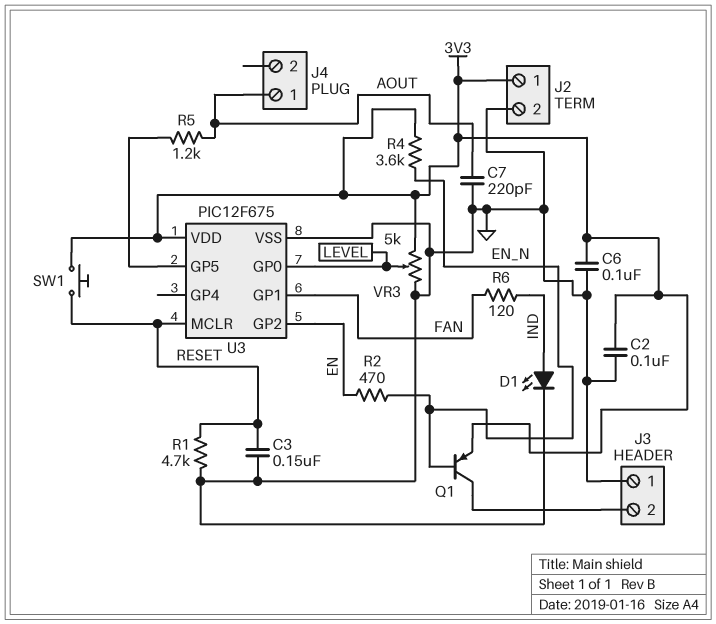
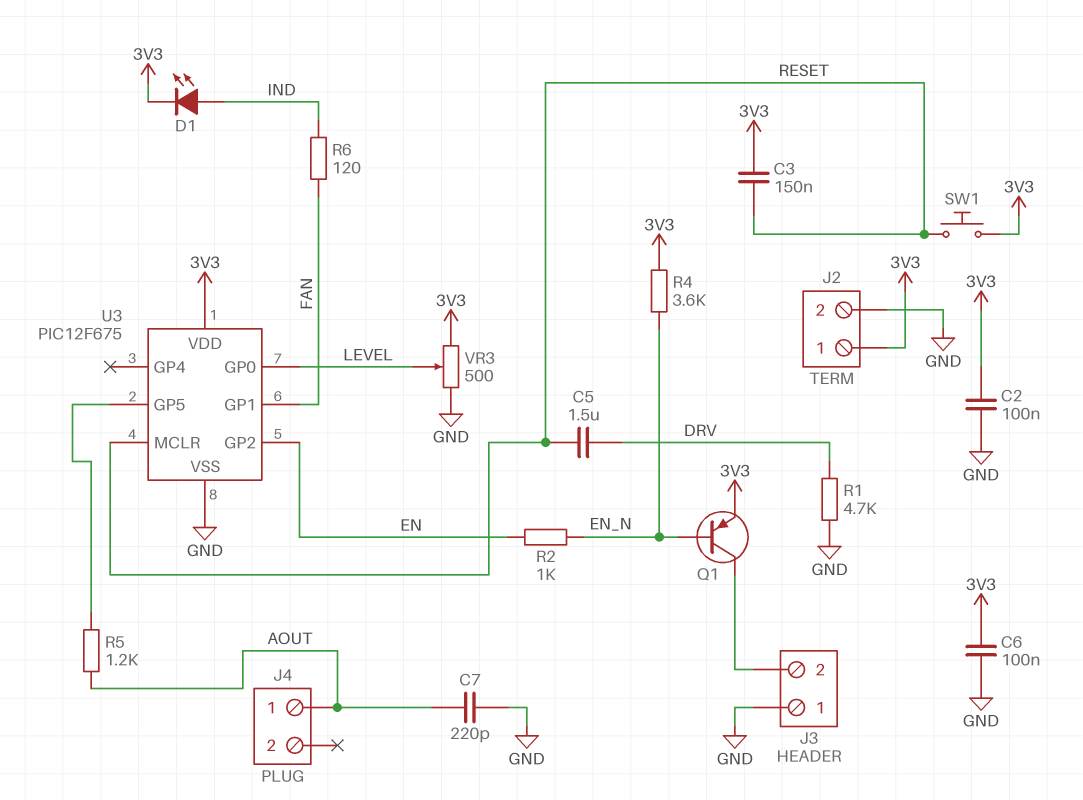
C3: 150nF (GND, RESET) -> 150nF (3V3, RESET)
C5: none -> 1.5uF (DRV, RESET)
D1: LED (A IND, K GND) -> LED (A IND, K 3V3)
R1: 4.7k (GND, RESET) -> 4.7k (DRV, GND)
R2: 470 (EN, EN_N) -> 1k (EN, EN_N)
VR3: 5k (3V3, GND, wiper LEVEL) -> 500 (3V3, GND, wiper LEVEL)

